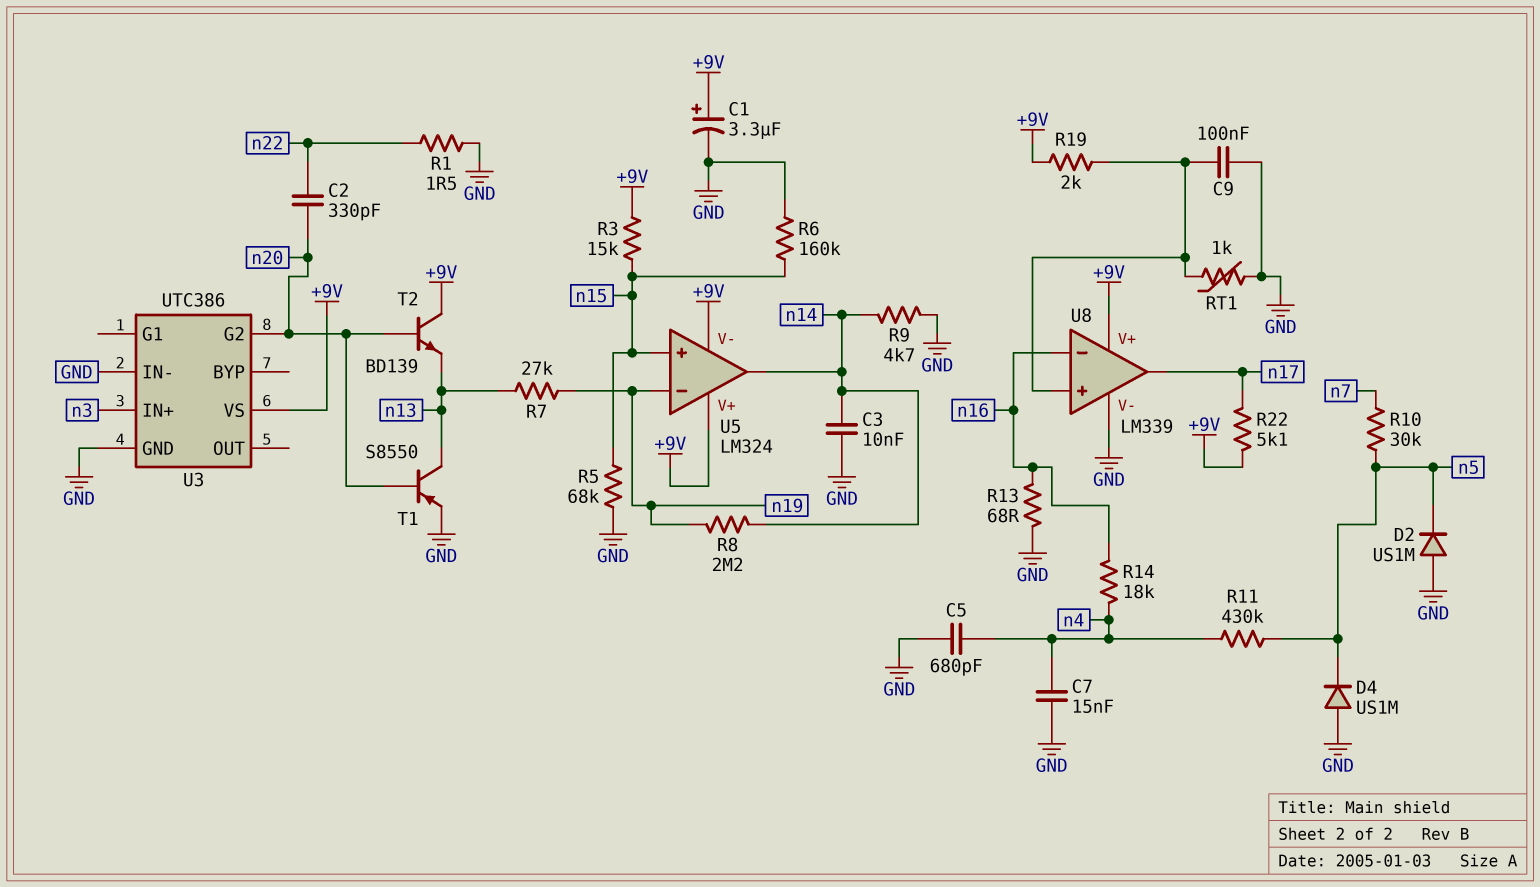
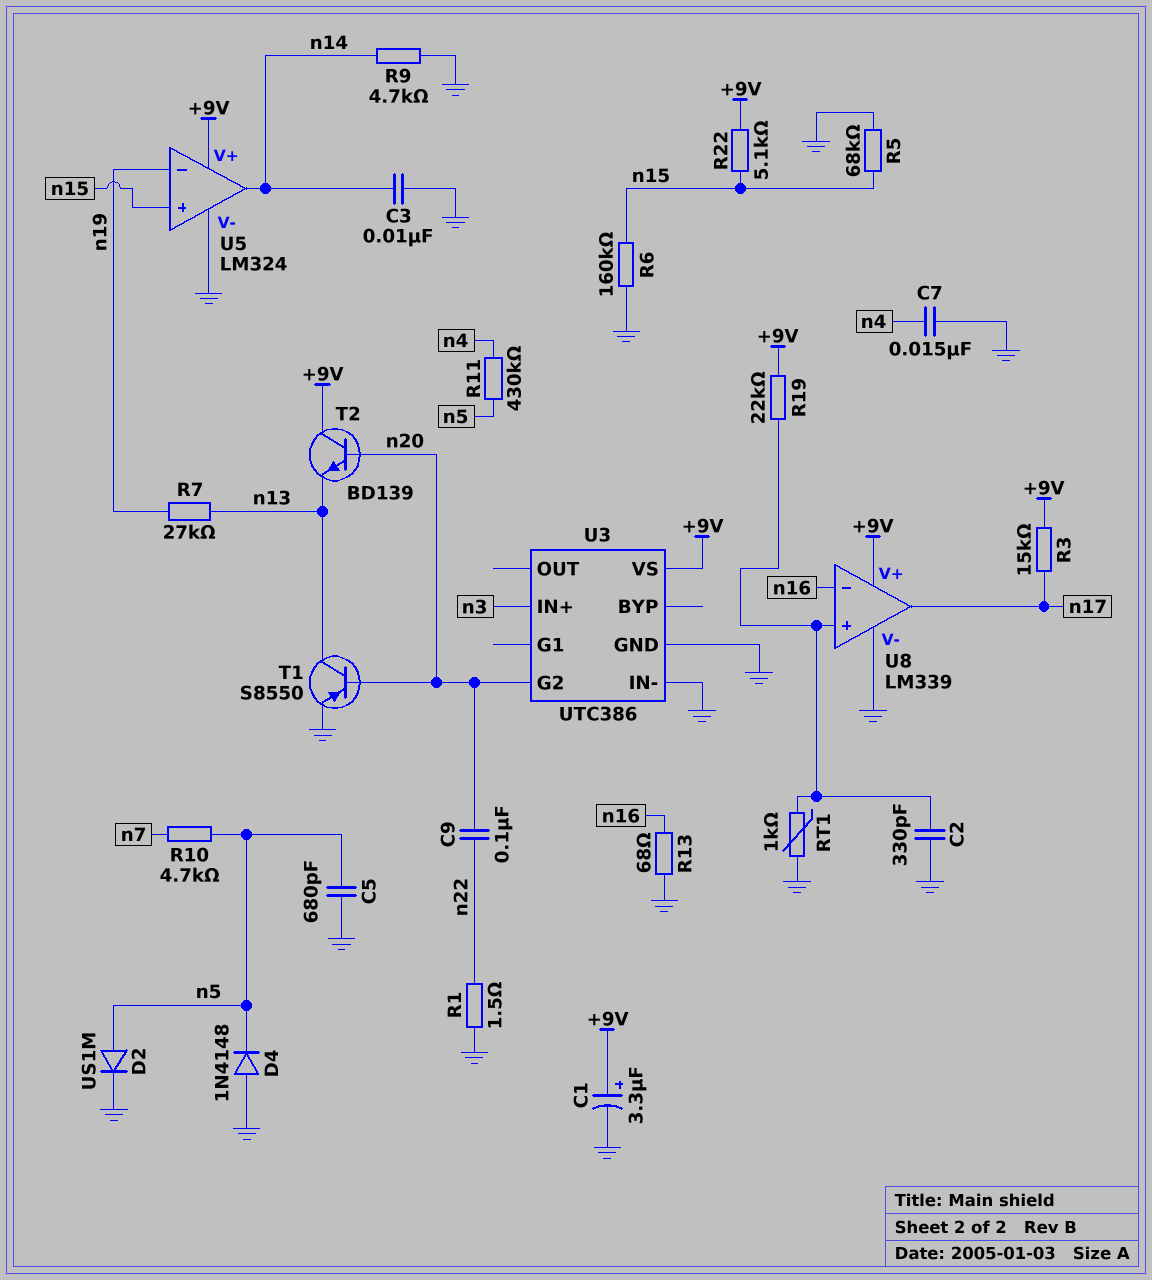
C2: 330pF (n20, n22) -> 330pF (GND, U8/in+)
C5: 680pF (GND, n4) -> 680pF (GND, n5)
C9: 100nF (GND, U8/in+) -> 100nF (n20, n22)
D2: diode US1M (A GND, K n5) -> diode US1M (A n5, K GND)
D4: diode US1M (A GND, K n5) -> diode 1N4148 (A GND, K n5)
R3: 15k (+9V, n15) -> 15k (+9V, n17)
R8: 2.2M (n14, n19) -> none
R10: 30k (n5, n7) -> 4.7k (n5, n7)
R14: 18k (n4, n16) -> none
R19: 2k (+9V, U8/in+) -> 22k (+9V, U8/in+)
R22: 5.1k (+9V, n17) -> 5.1k (+9V, n15)
U5 pin V-: +9V -> GND

